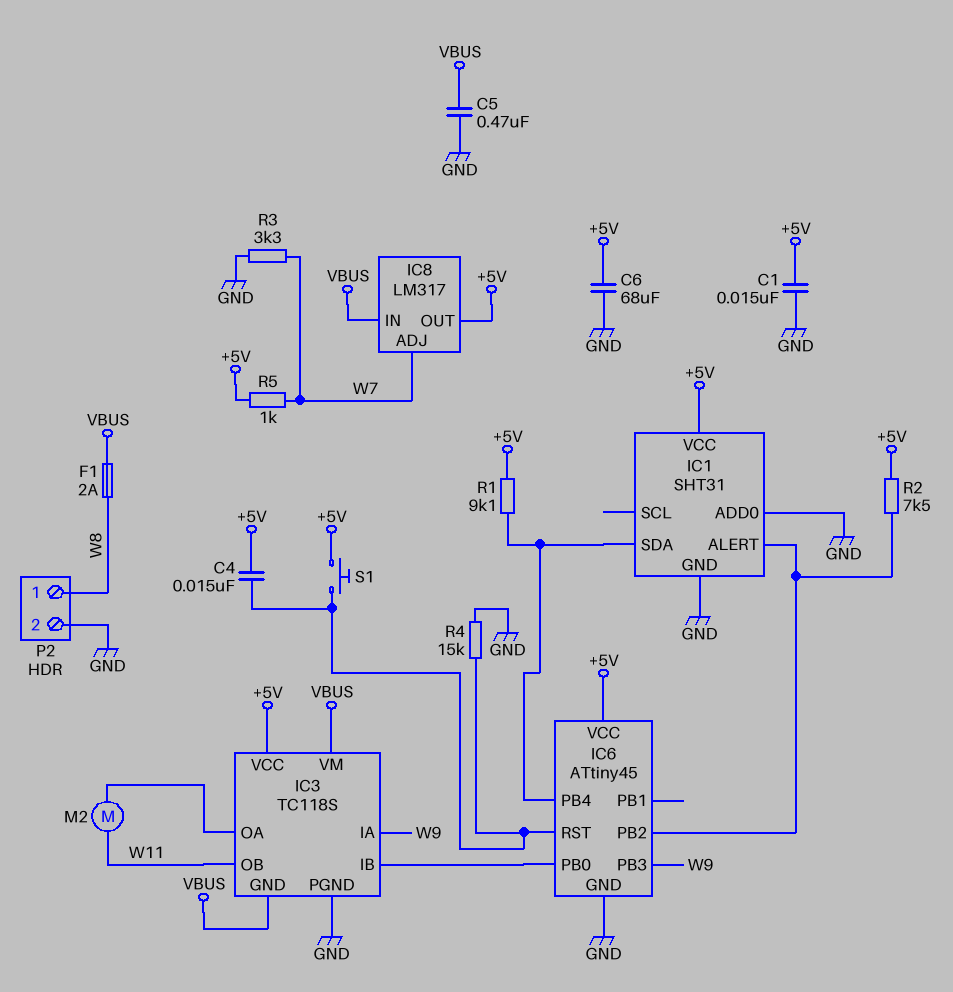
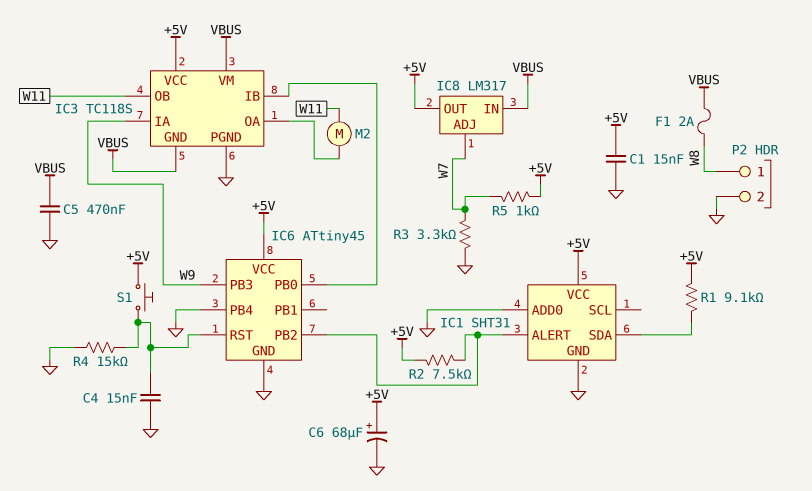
C4: 15nF (+5V, IC6/RST) -> 15nF (GND, IC6/RST)
C6: 68uF (+5V, GND) -> 68uF (plus +5V, minus GND)
IC6 pin PB4: IC1/SDA -> GND

